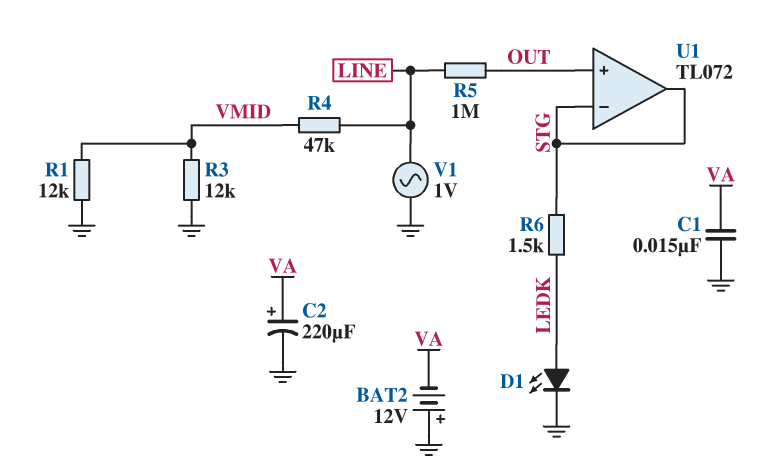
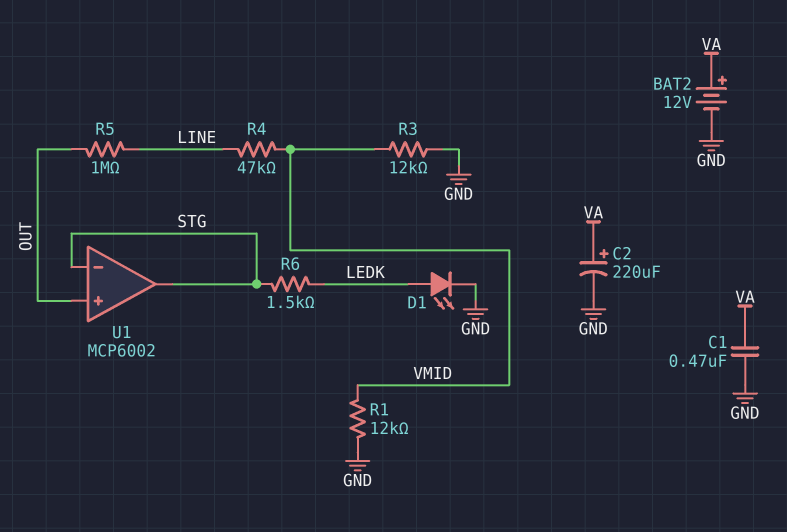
BAT2: 12V (plus GND, minus VA) -> 12V (plus VA, minus GND)
C1: 15nF (GND, VA) -> 470nF (GND, VA)
U1: TL072 -> MCP6002
V1: AC 1V (GND, LINE) -> none

